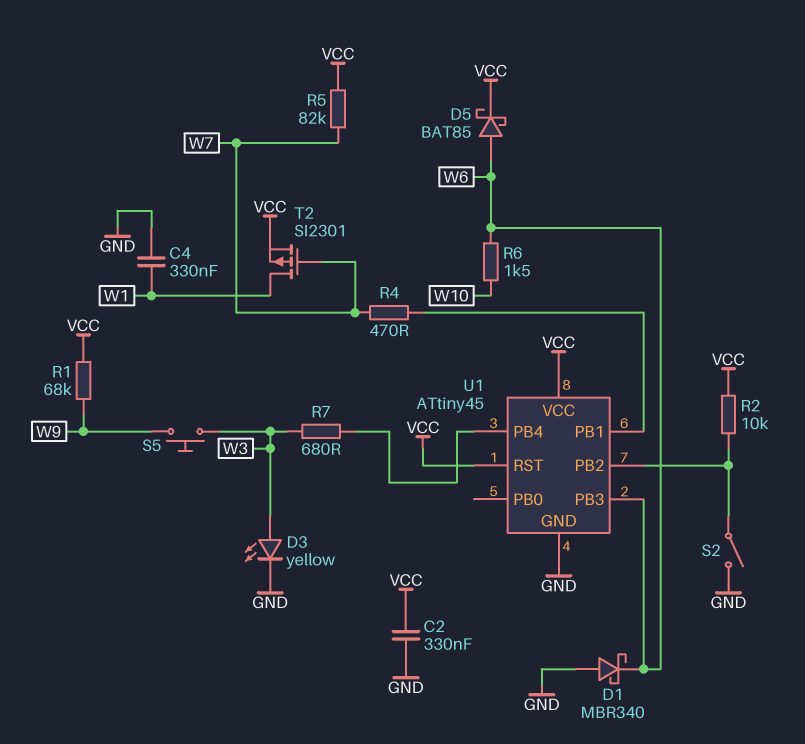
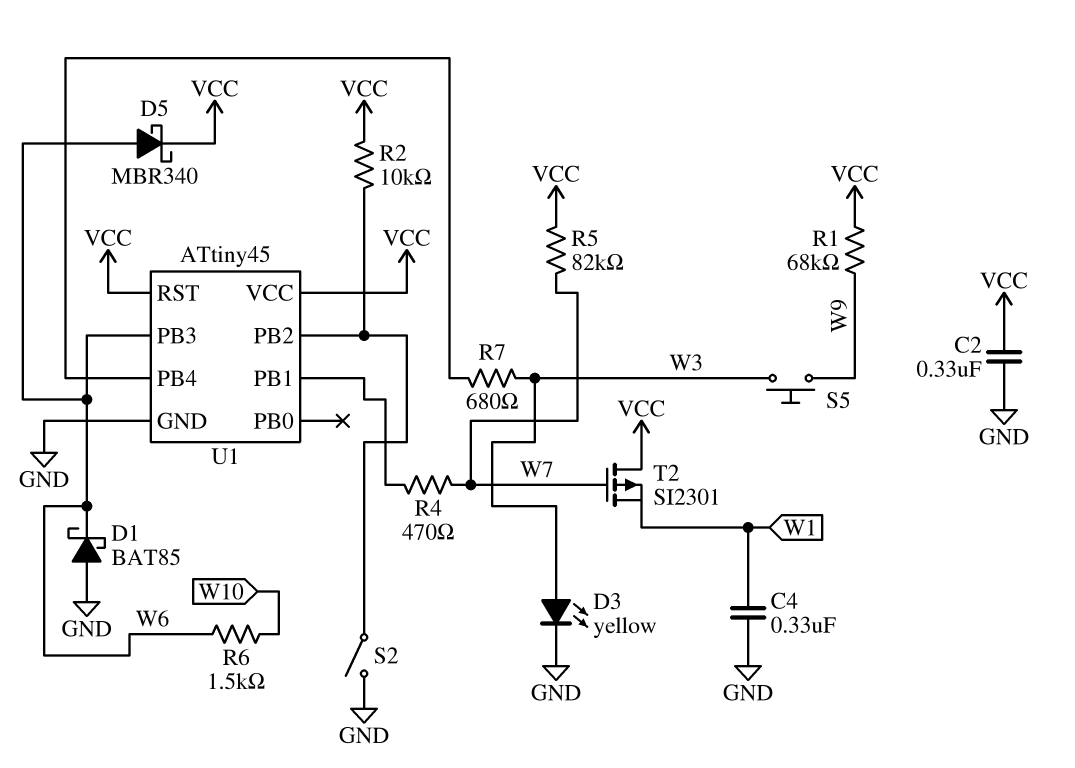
D1: schottky MBR340 (A GND, K W6) -> schottky BAT85 (A GND, K W6)
D5: schottky BAT85 (A W6, K VCC) -> schottky MBR340 (A W6, K VCC)
T2: PMOS SI2301 (G W7, D W1, S VCC) -> PMOS SI2301 (G W7, D VCC, S W1)

